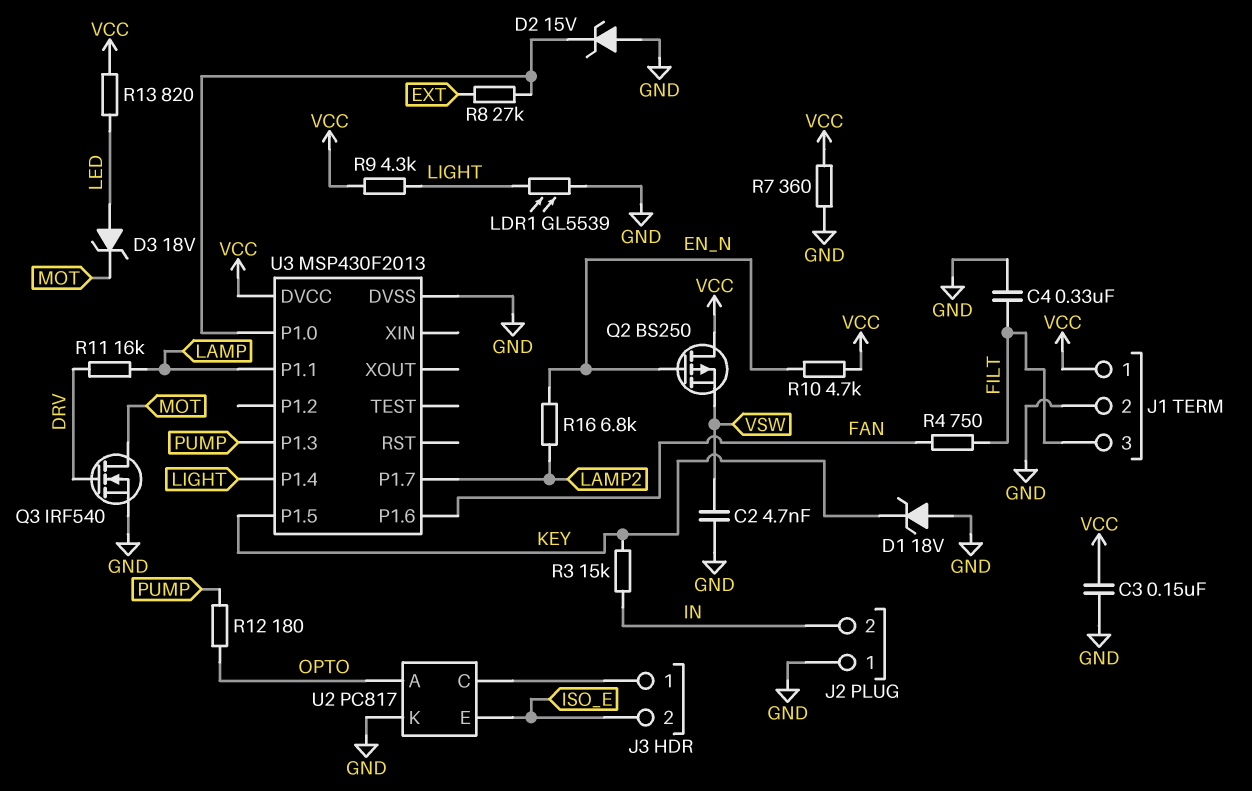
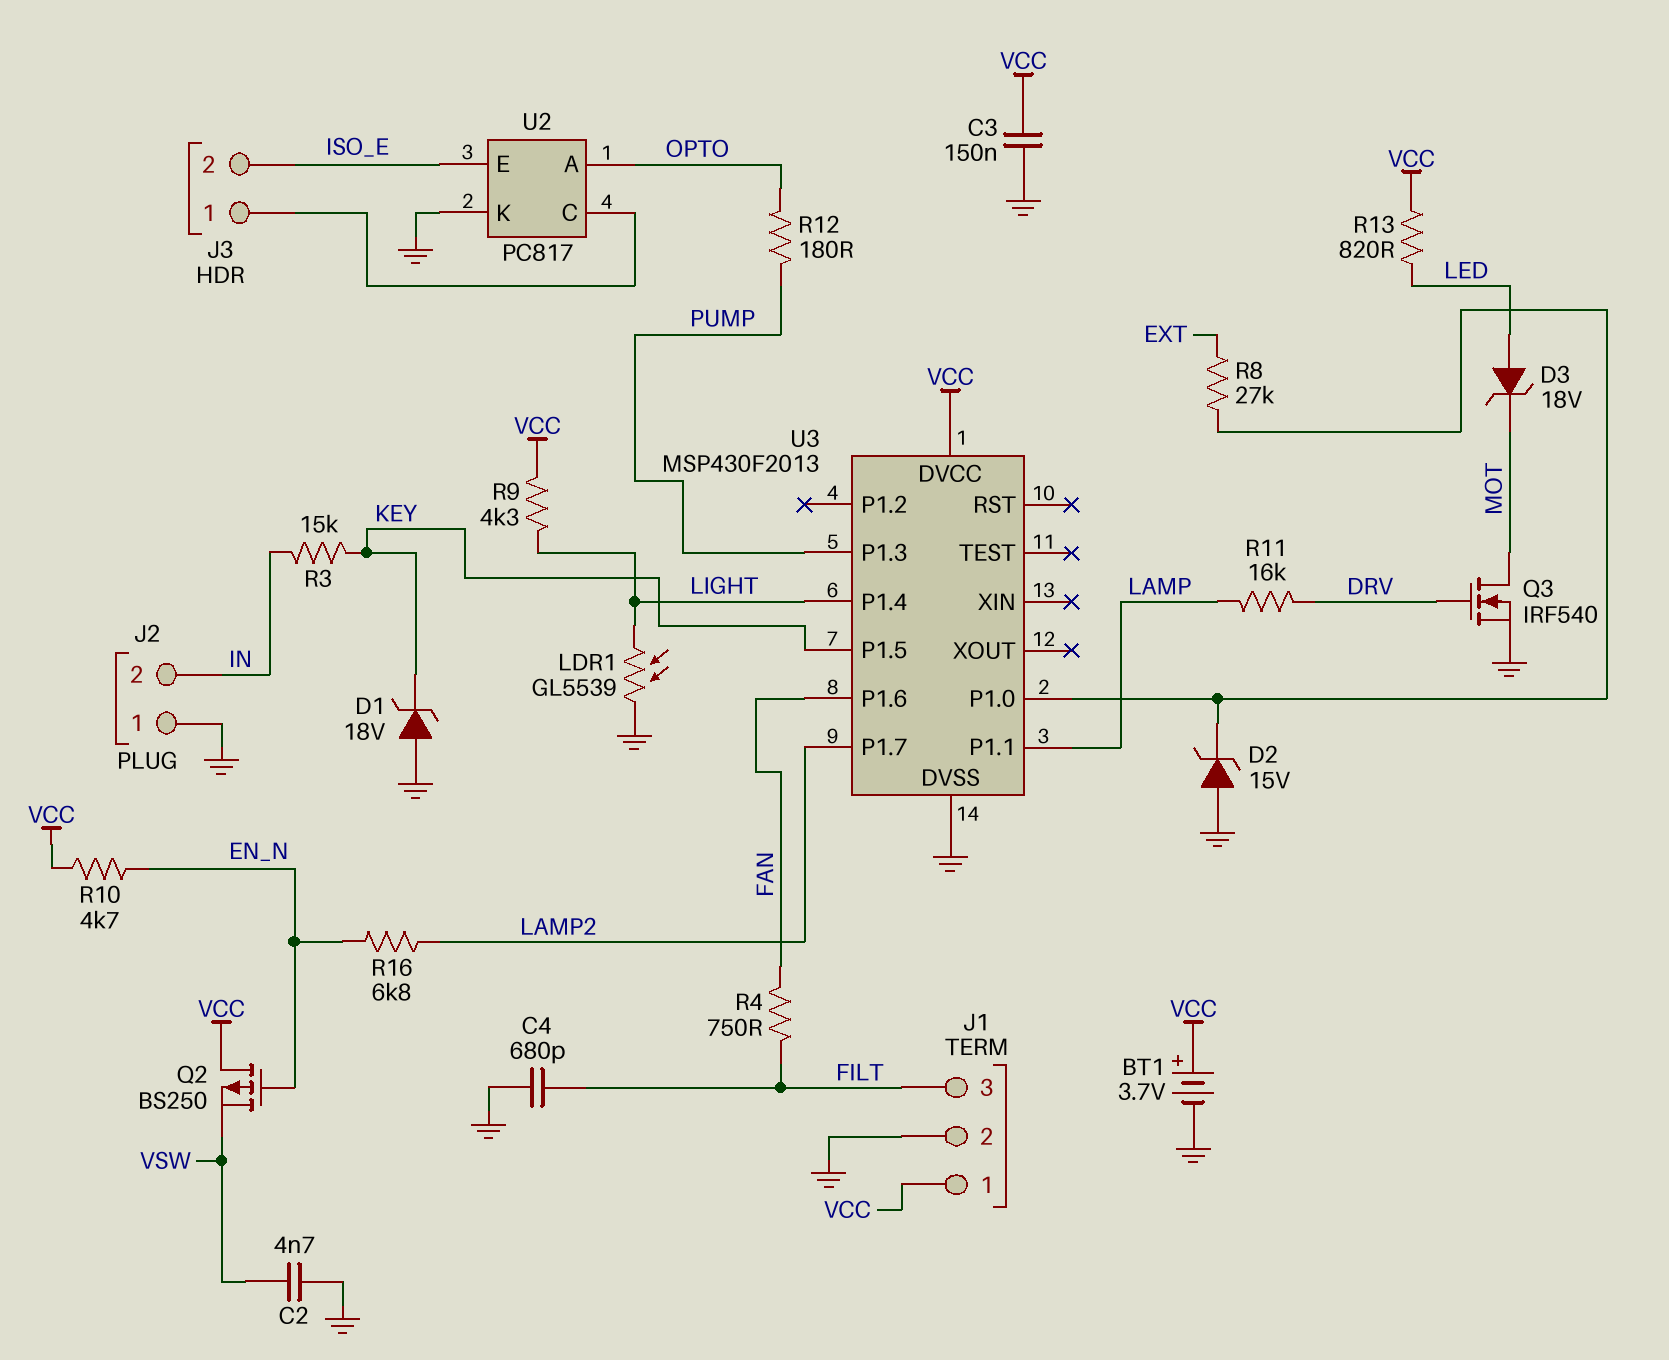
BT1: none -> 3.7V (plus VCC, minus GND)
C4: 330nF (FILT, GND) -> 680pF (FILT, GND)
R7: 360 (GND, VCC) -> none

